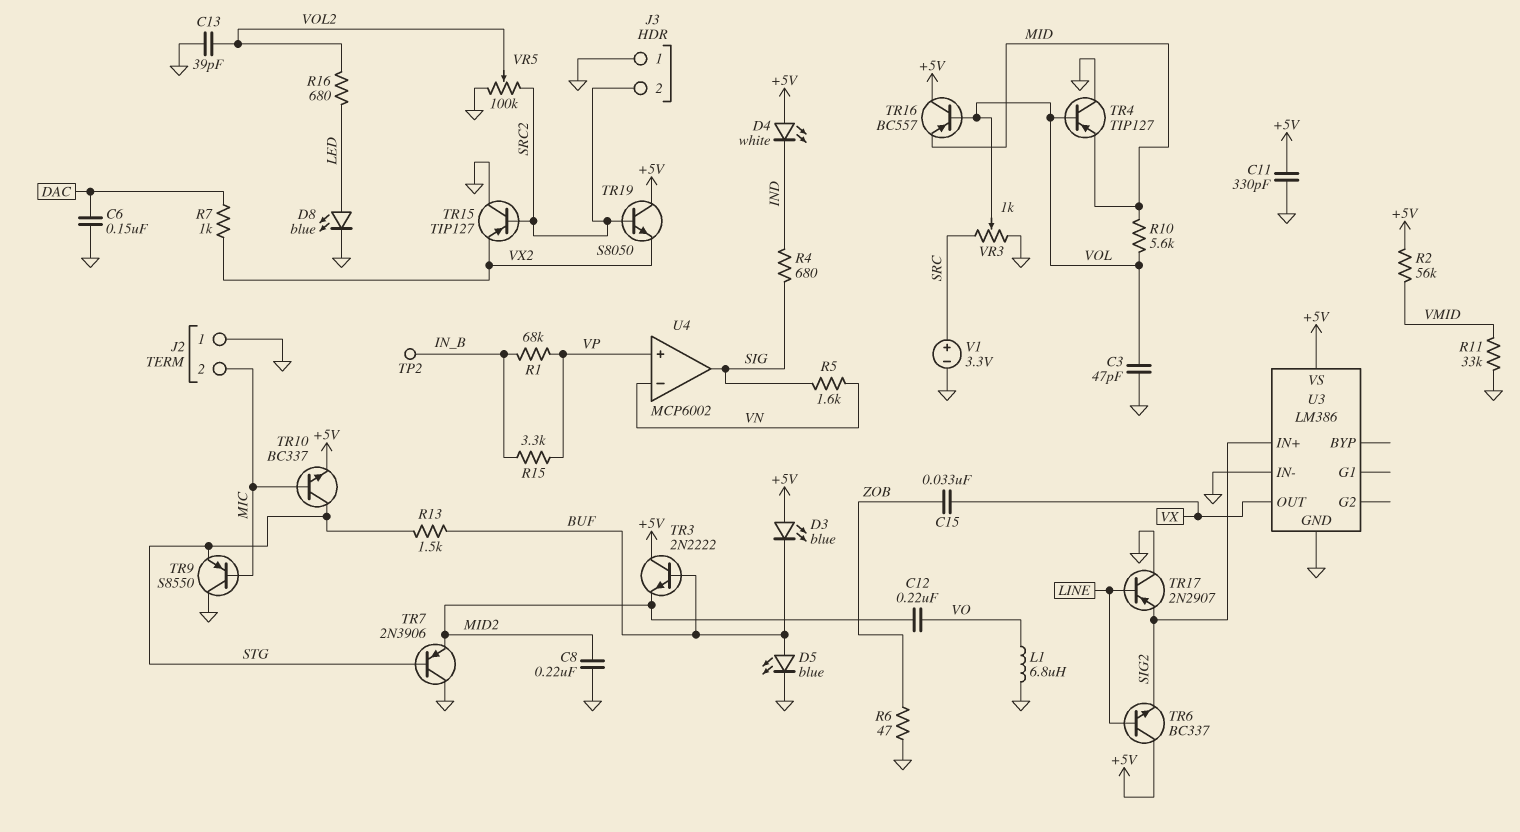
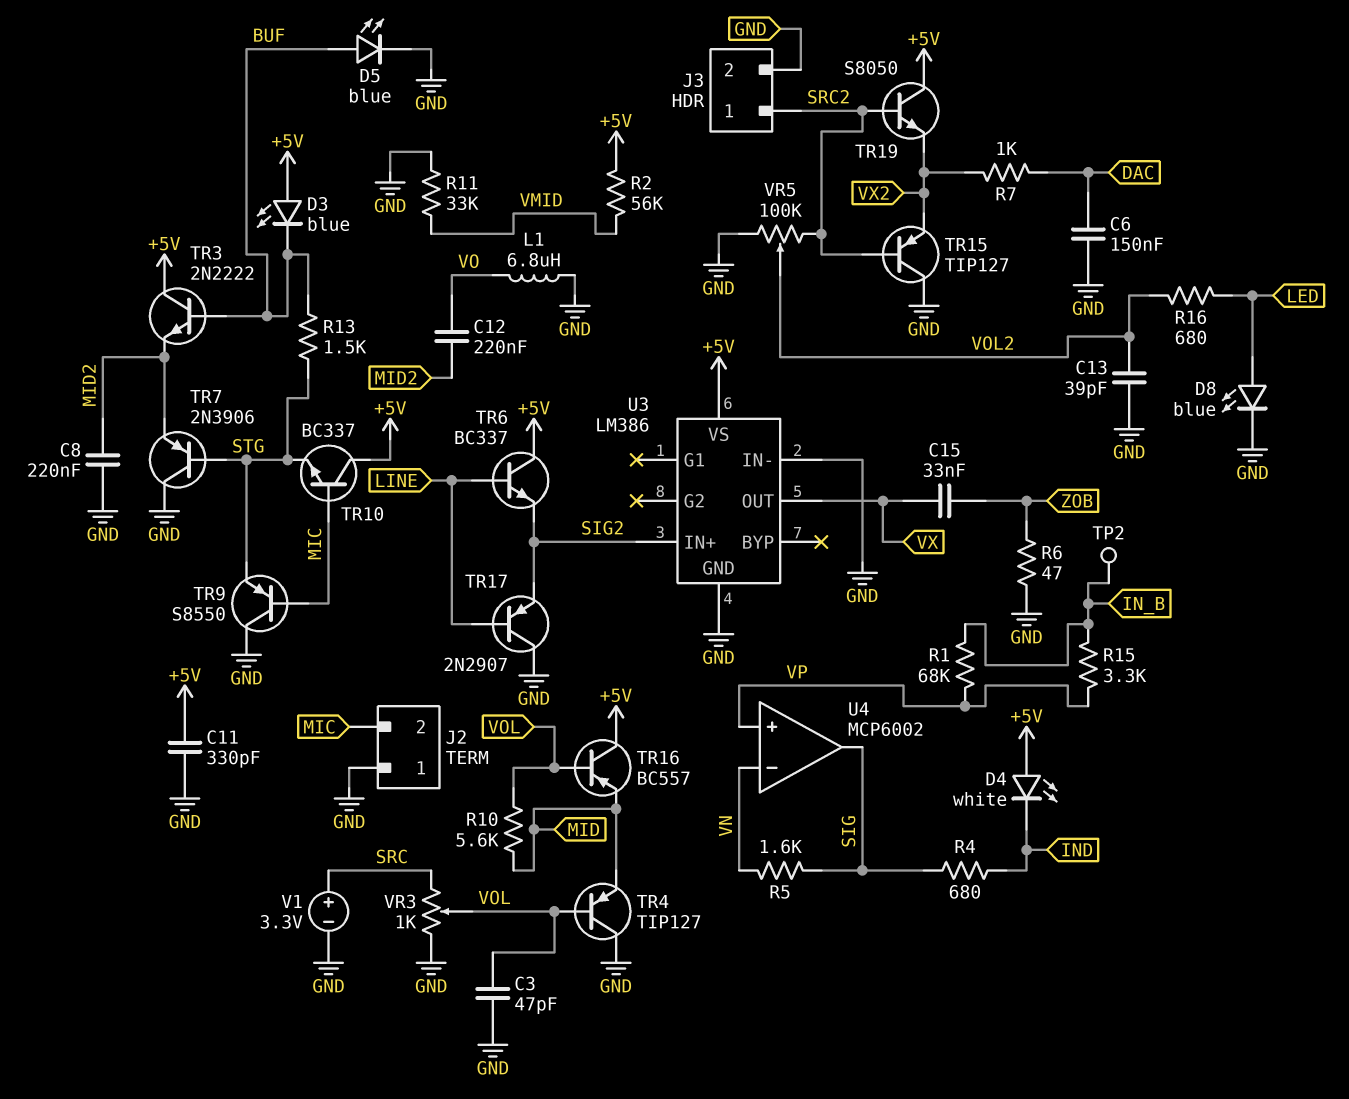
J3 pin 1: GND -> SRC2
J3 pin 2: SRC2 -> GND
TR10: NPN BC337 (B MIC, C STG, E +5V) -> NPN BC337 (B MIC, C +5V, E STG)

